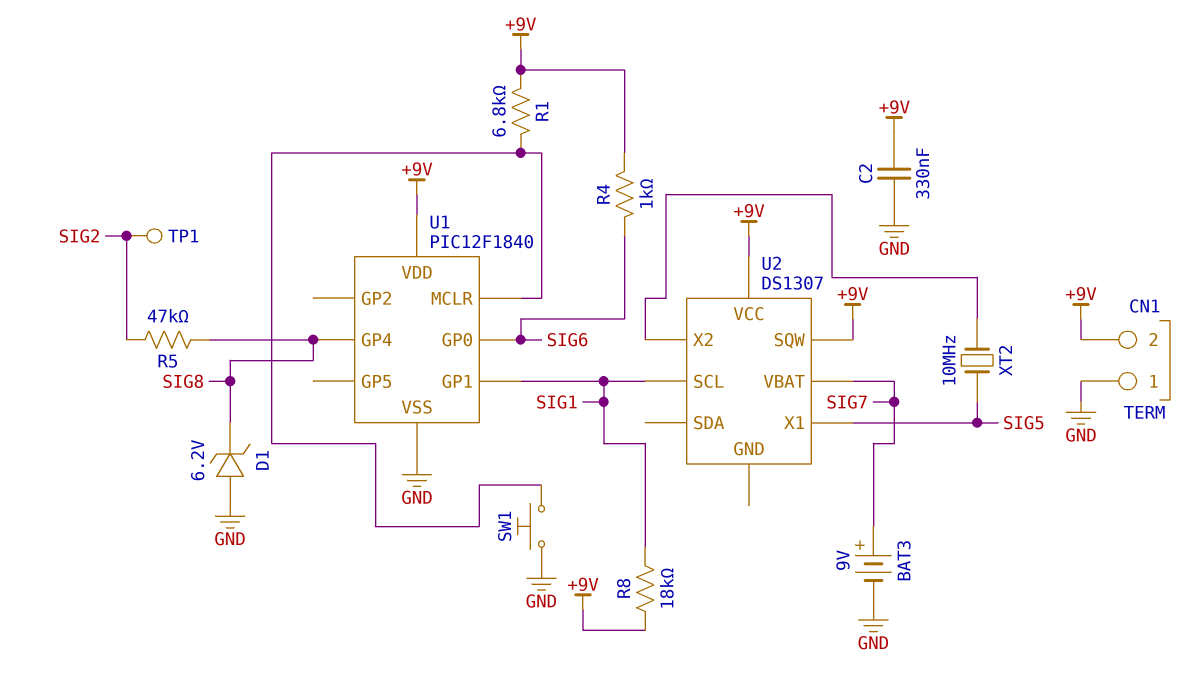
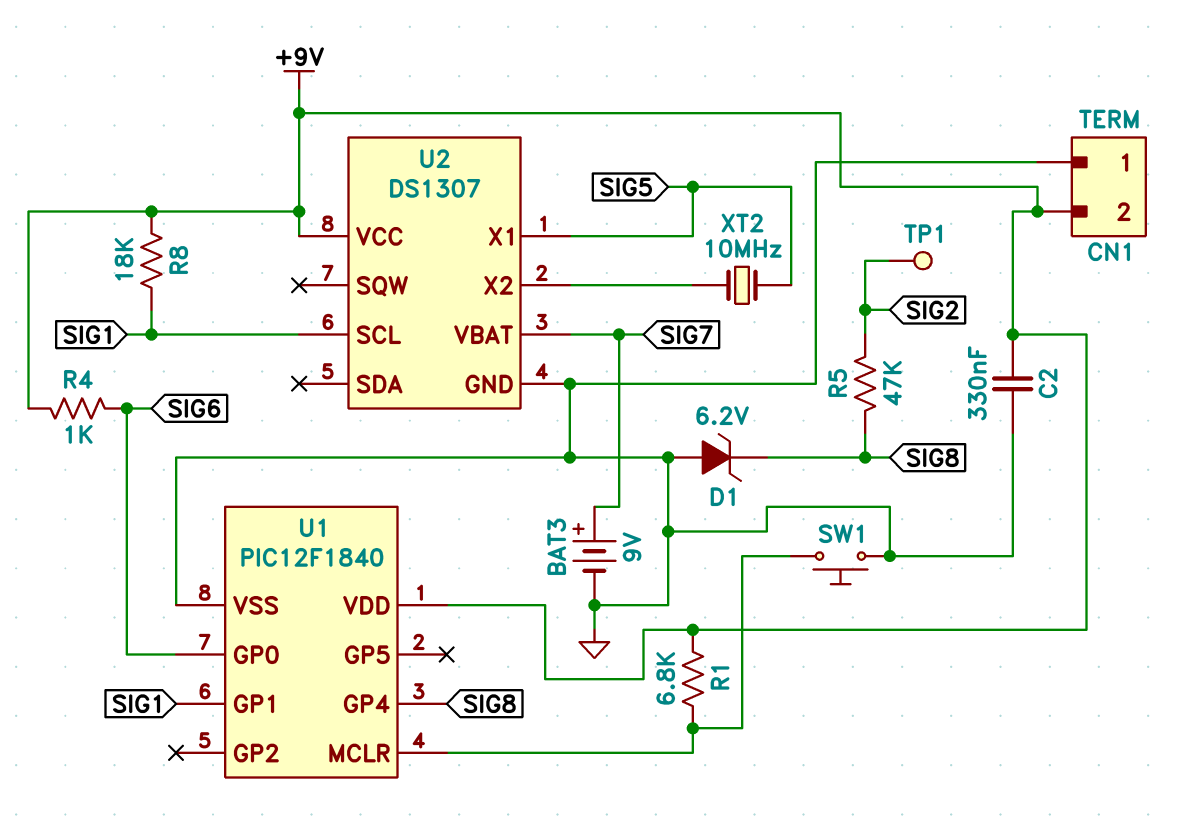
U2 pin GND: none -> GND
U2 pin SQW: +9V -> none

